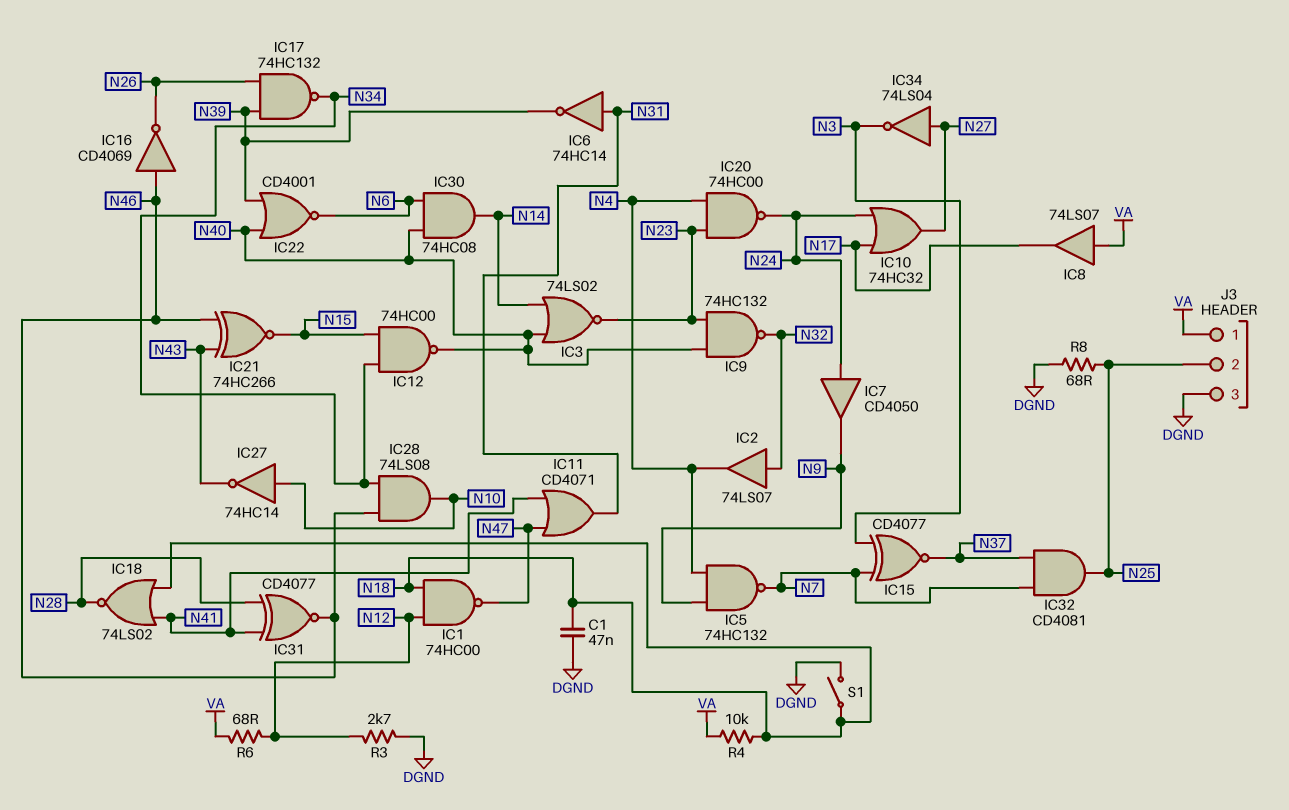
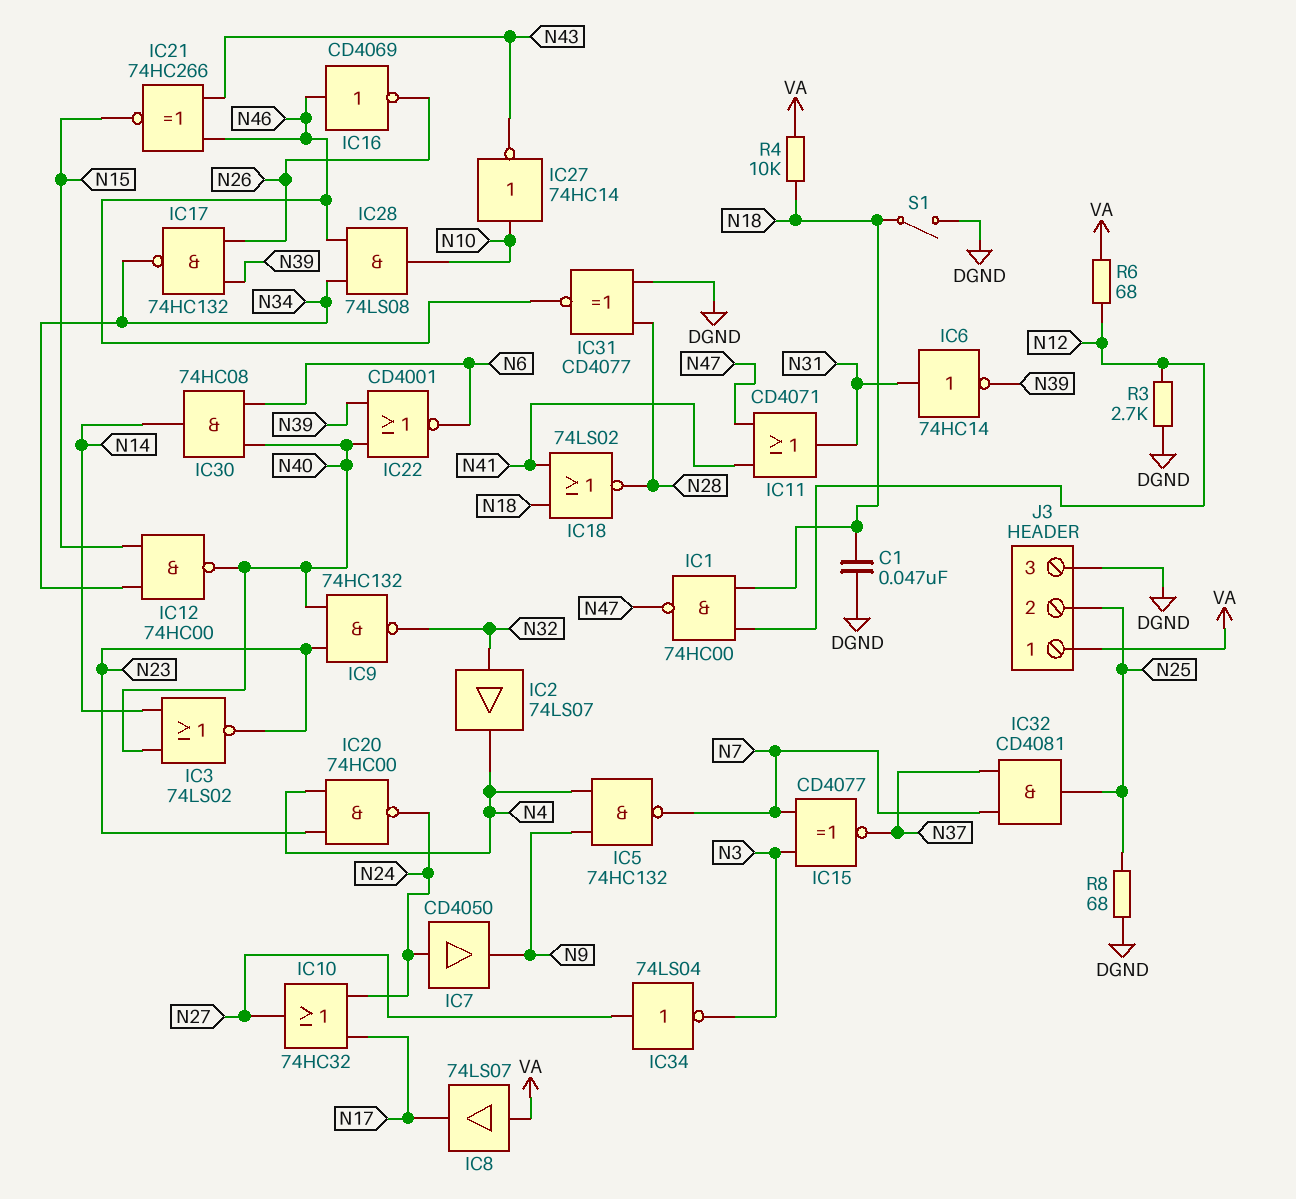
IC31: XNOR CD4077 (in N28, in N41, out N46) -> XNOR CD4077 (in DGND, in N28, out N46)

